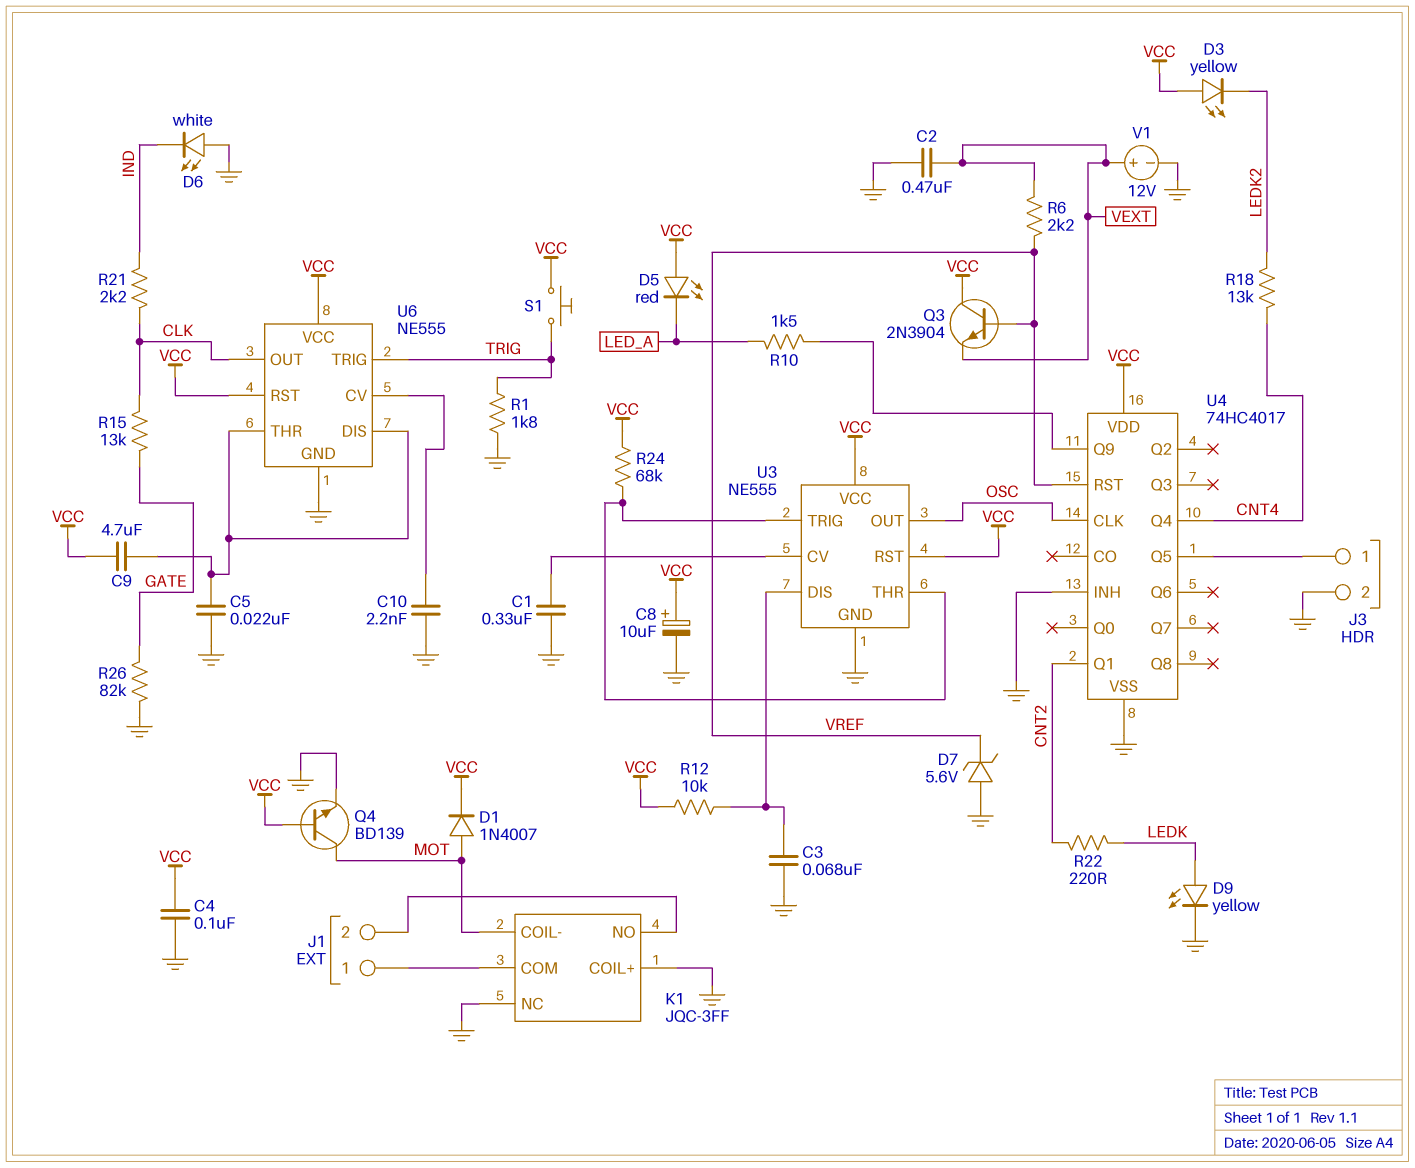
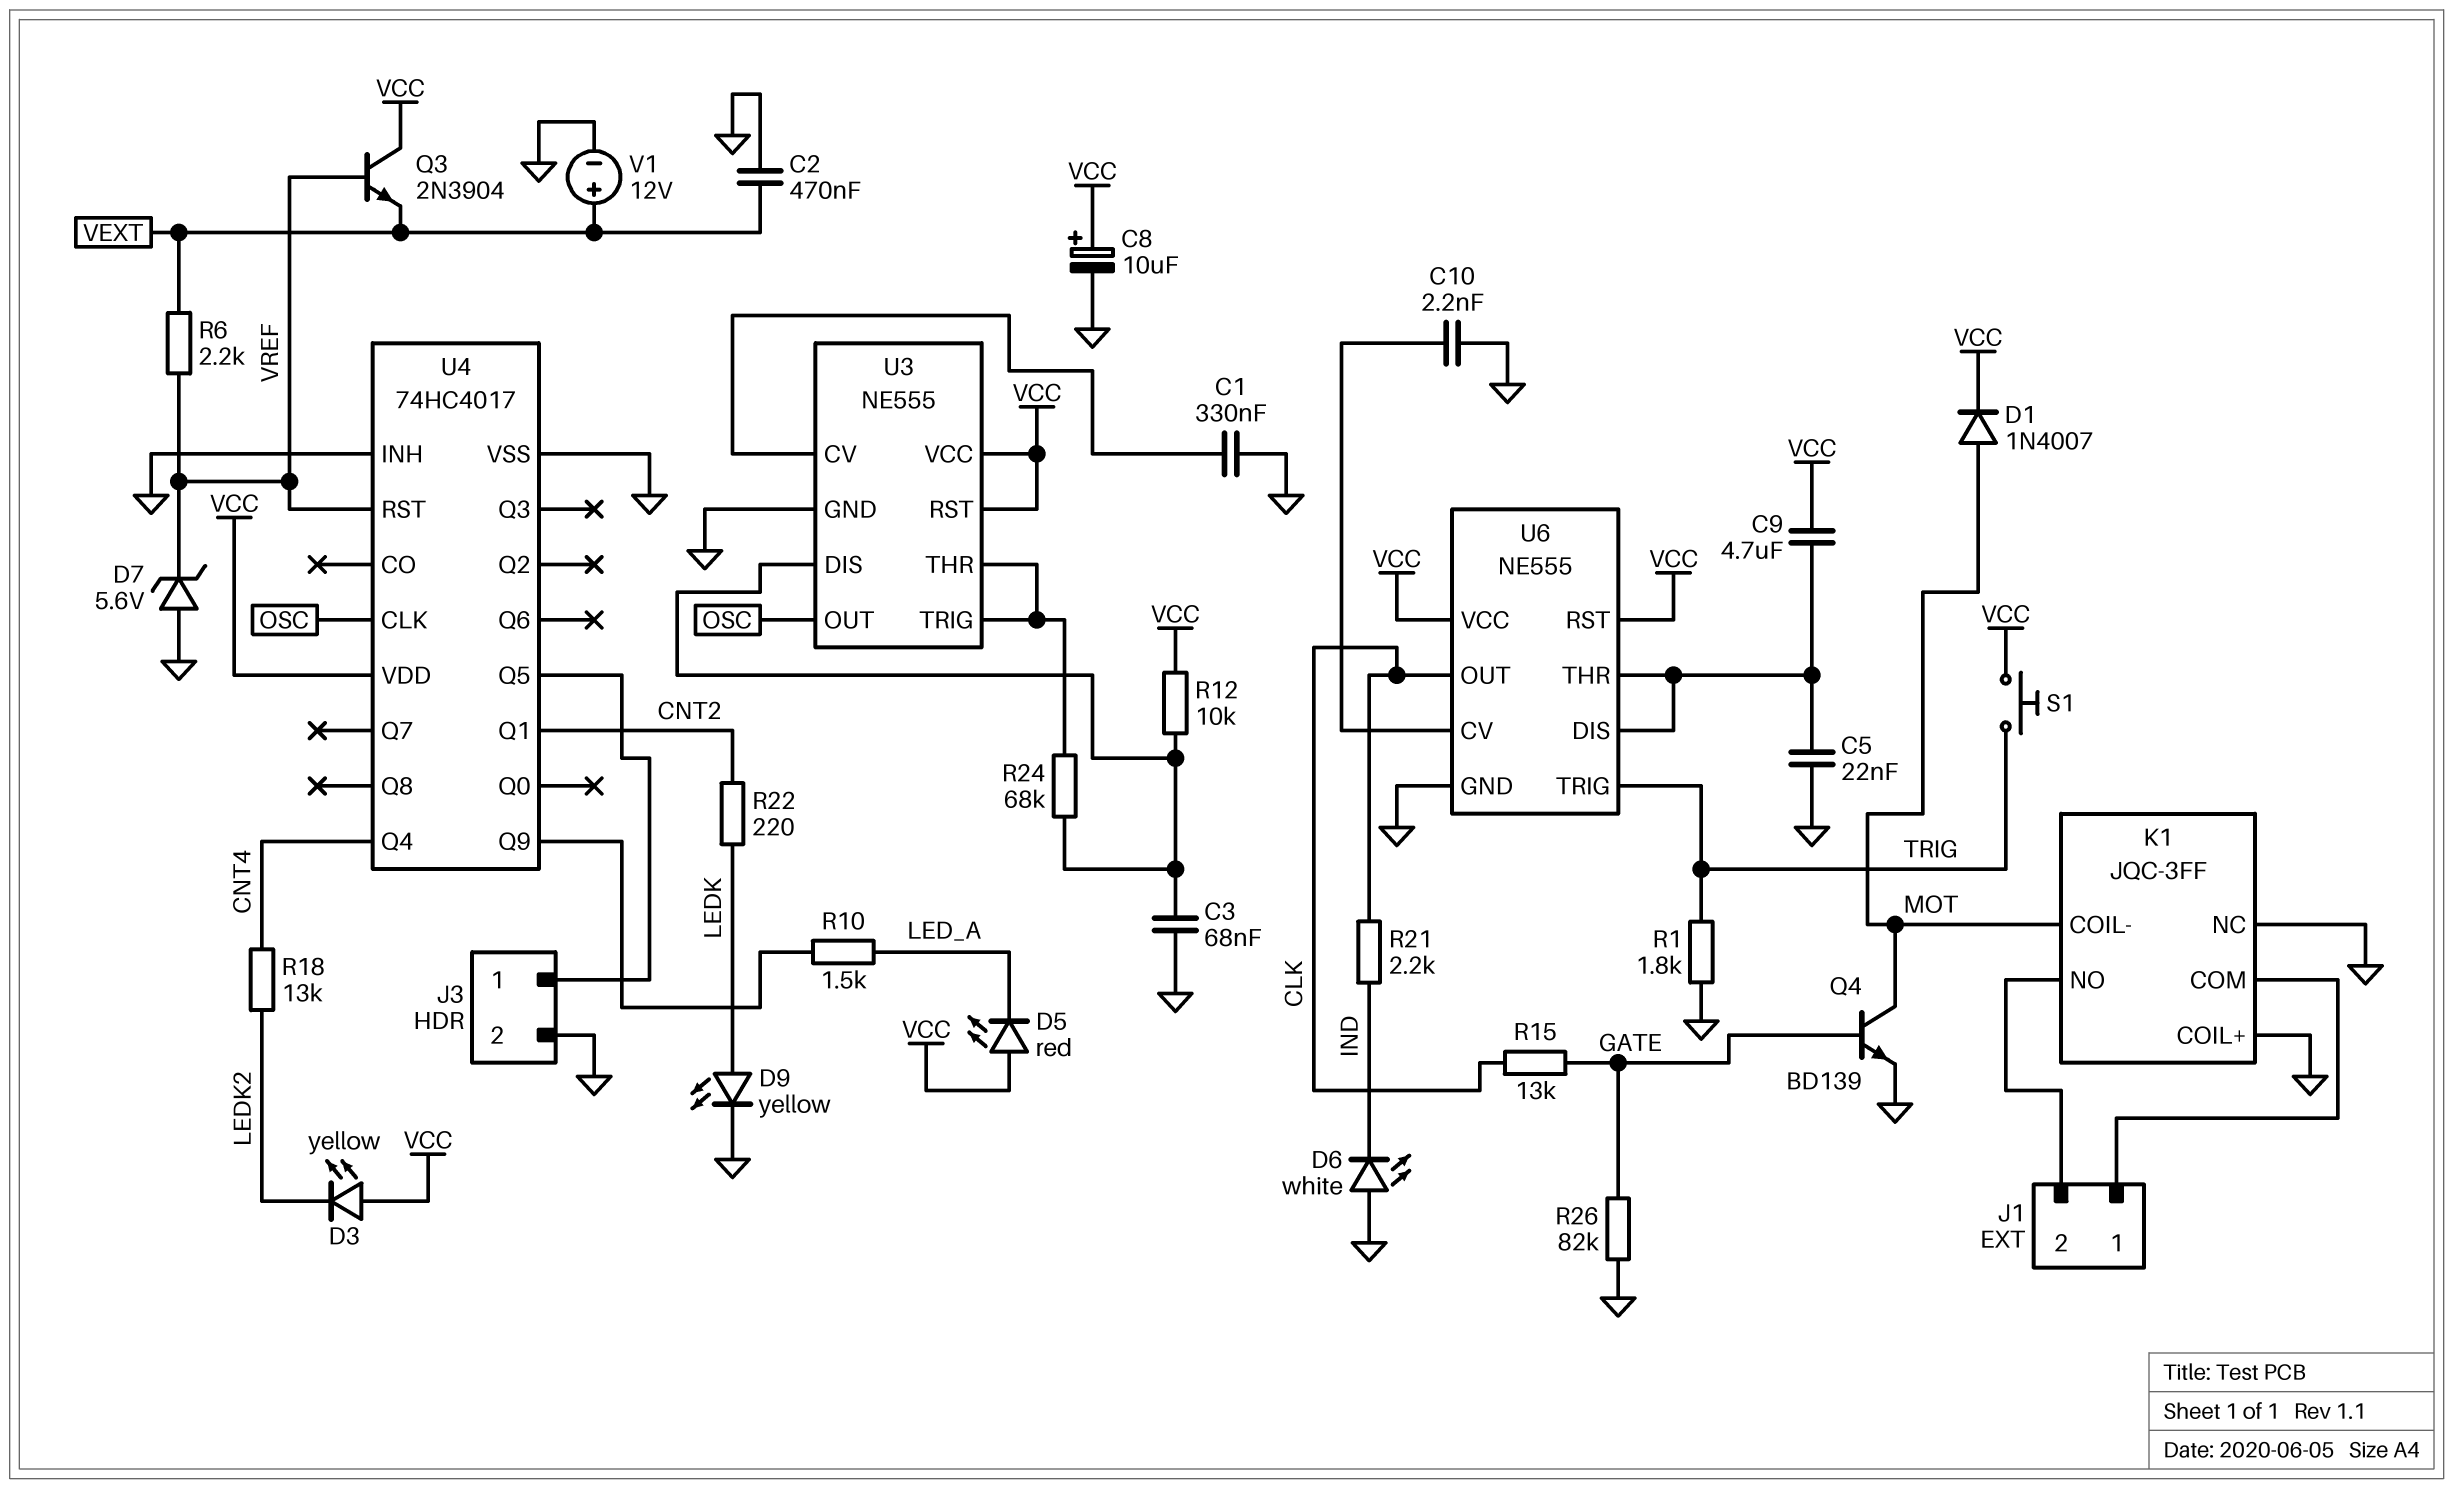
C4: 100nF (GND, VCC) -> none
Q4: NPN BD139 (B VCC, C MOT, E GND) -> NPN BD139 (B GATE, C MOT, E GND)
R24: 68k (U3/THR, VCC) -> 68k (U3/DIS, U3/THR)

